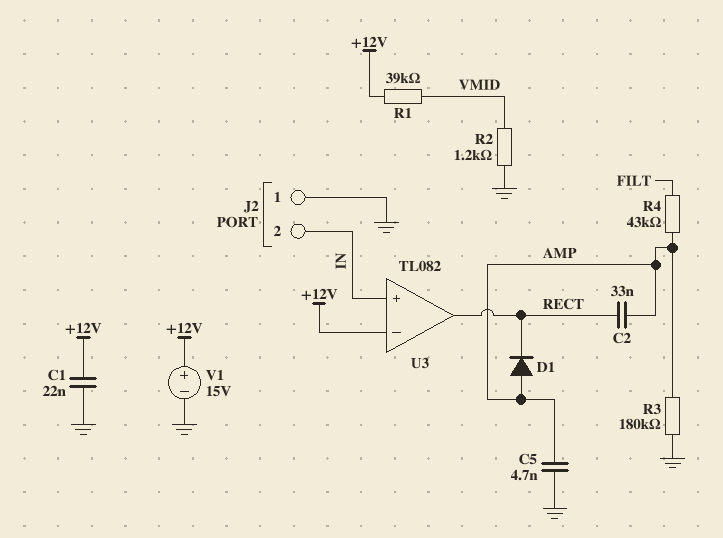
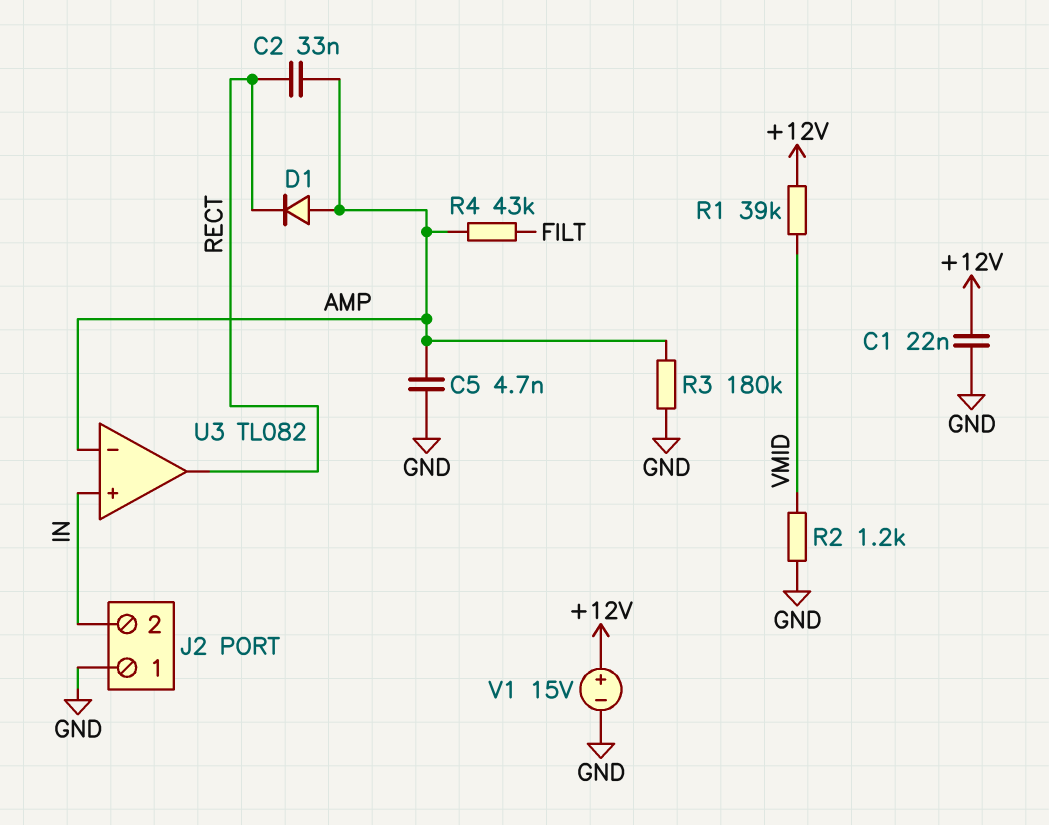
U3 pin in-: +12V -> AMP

